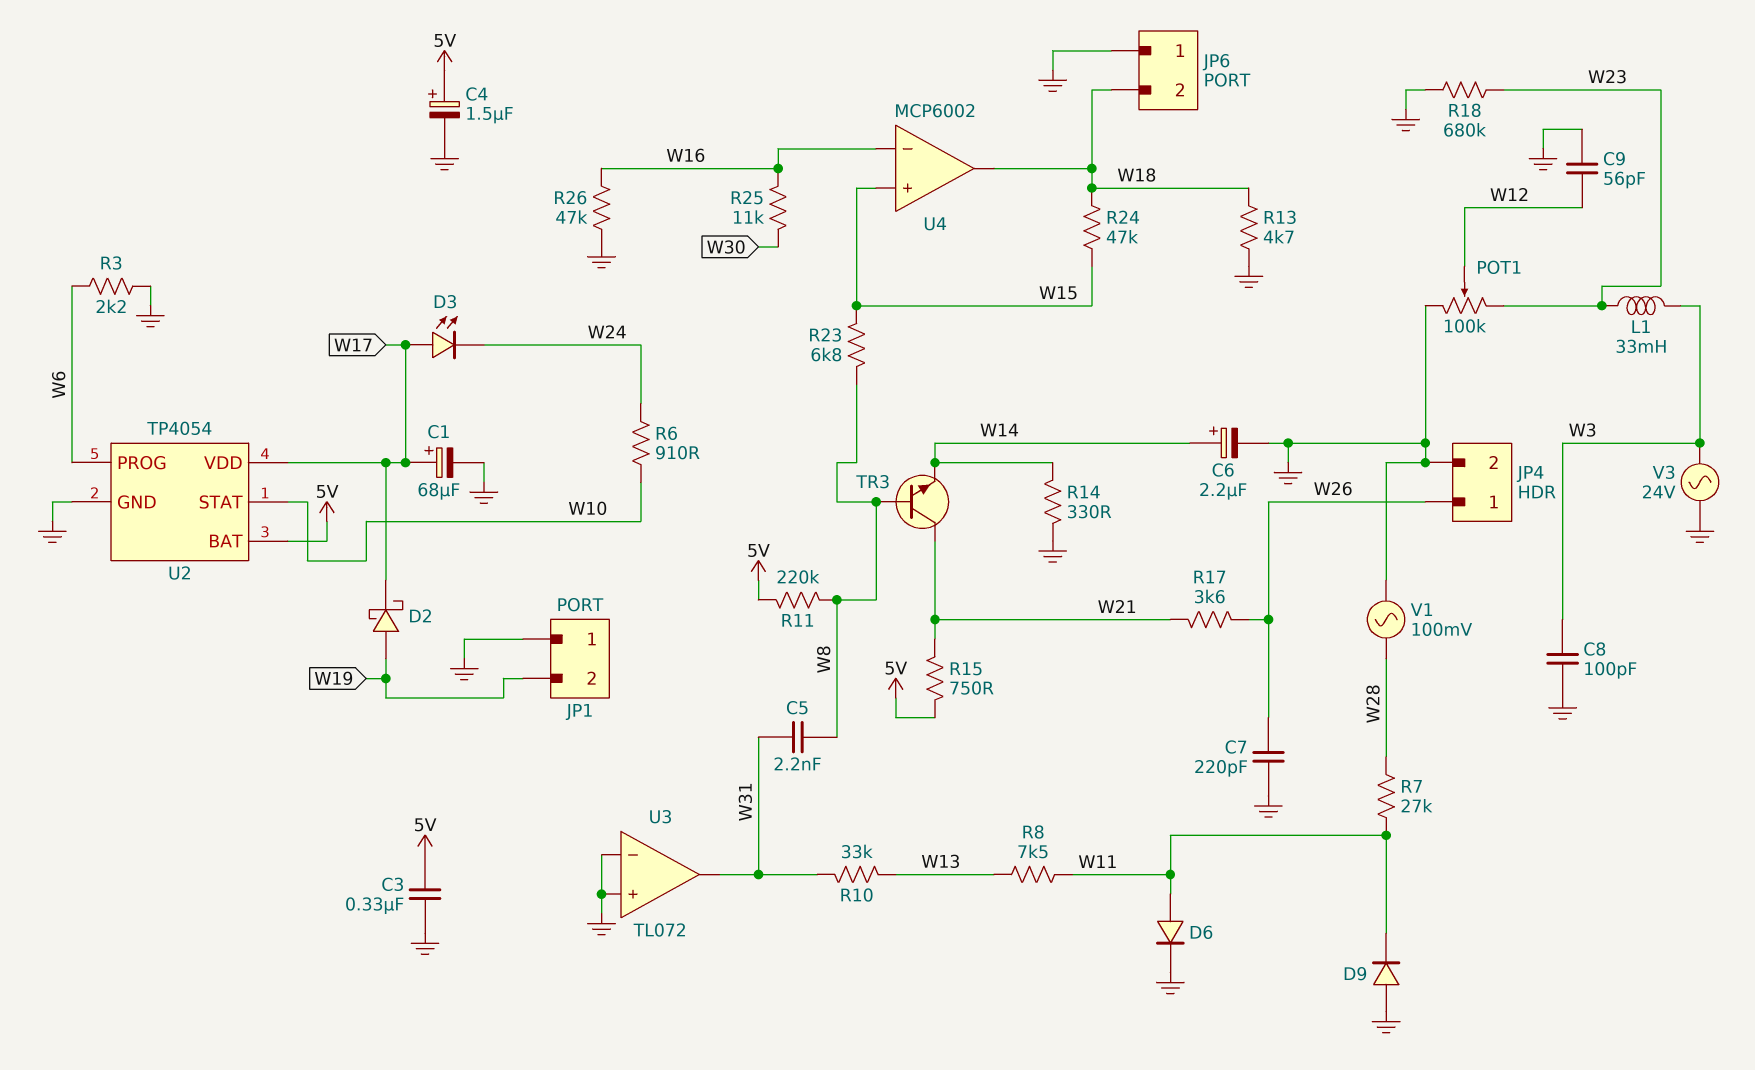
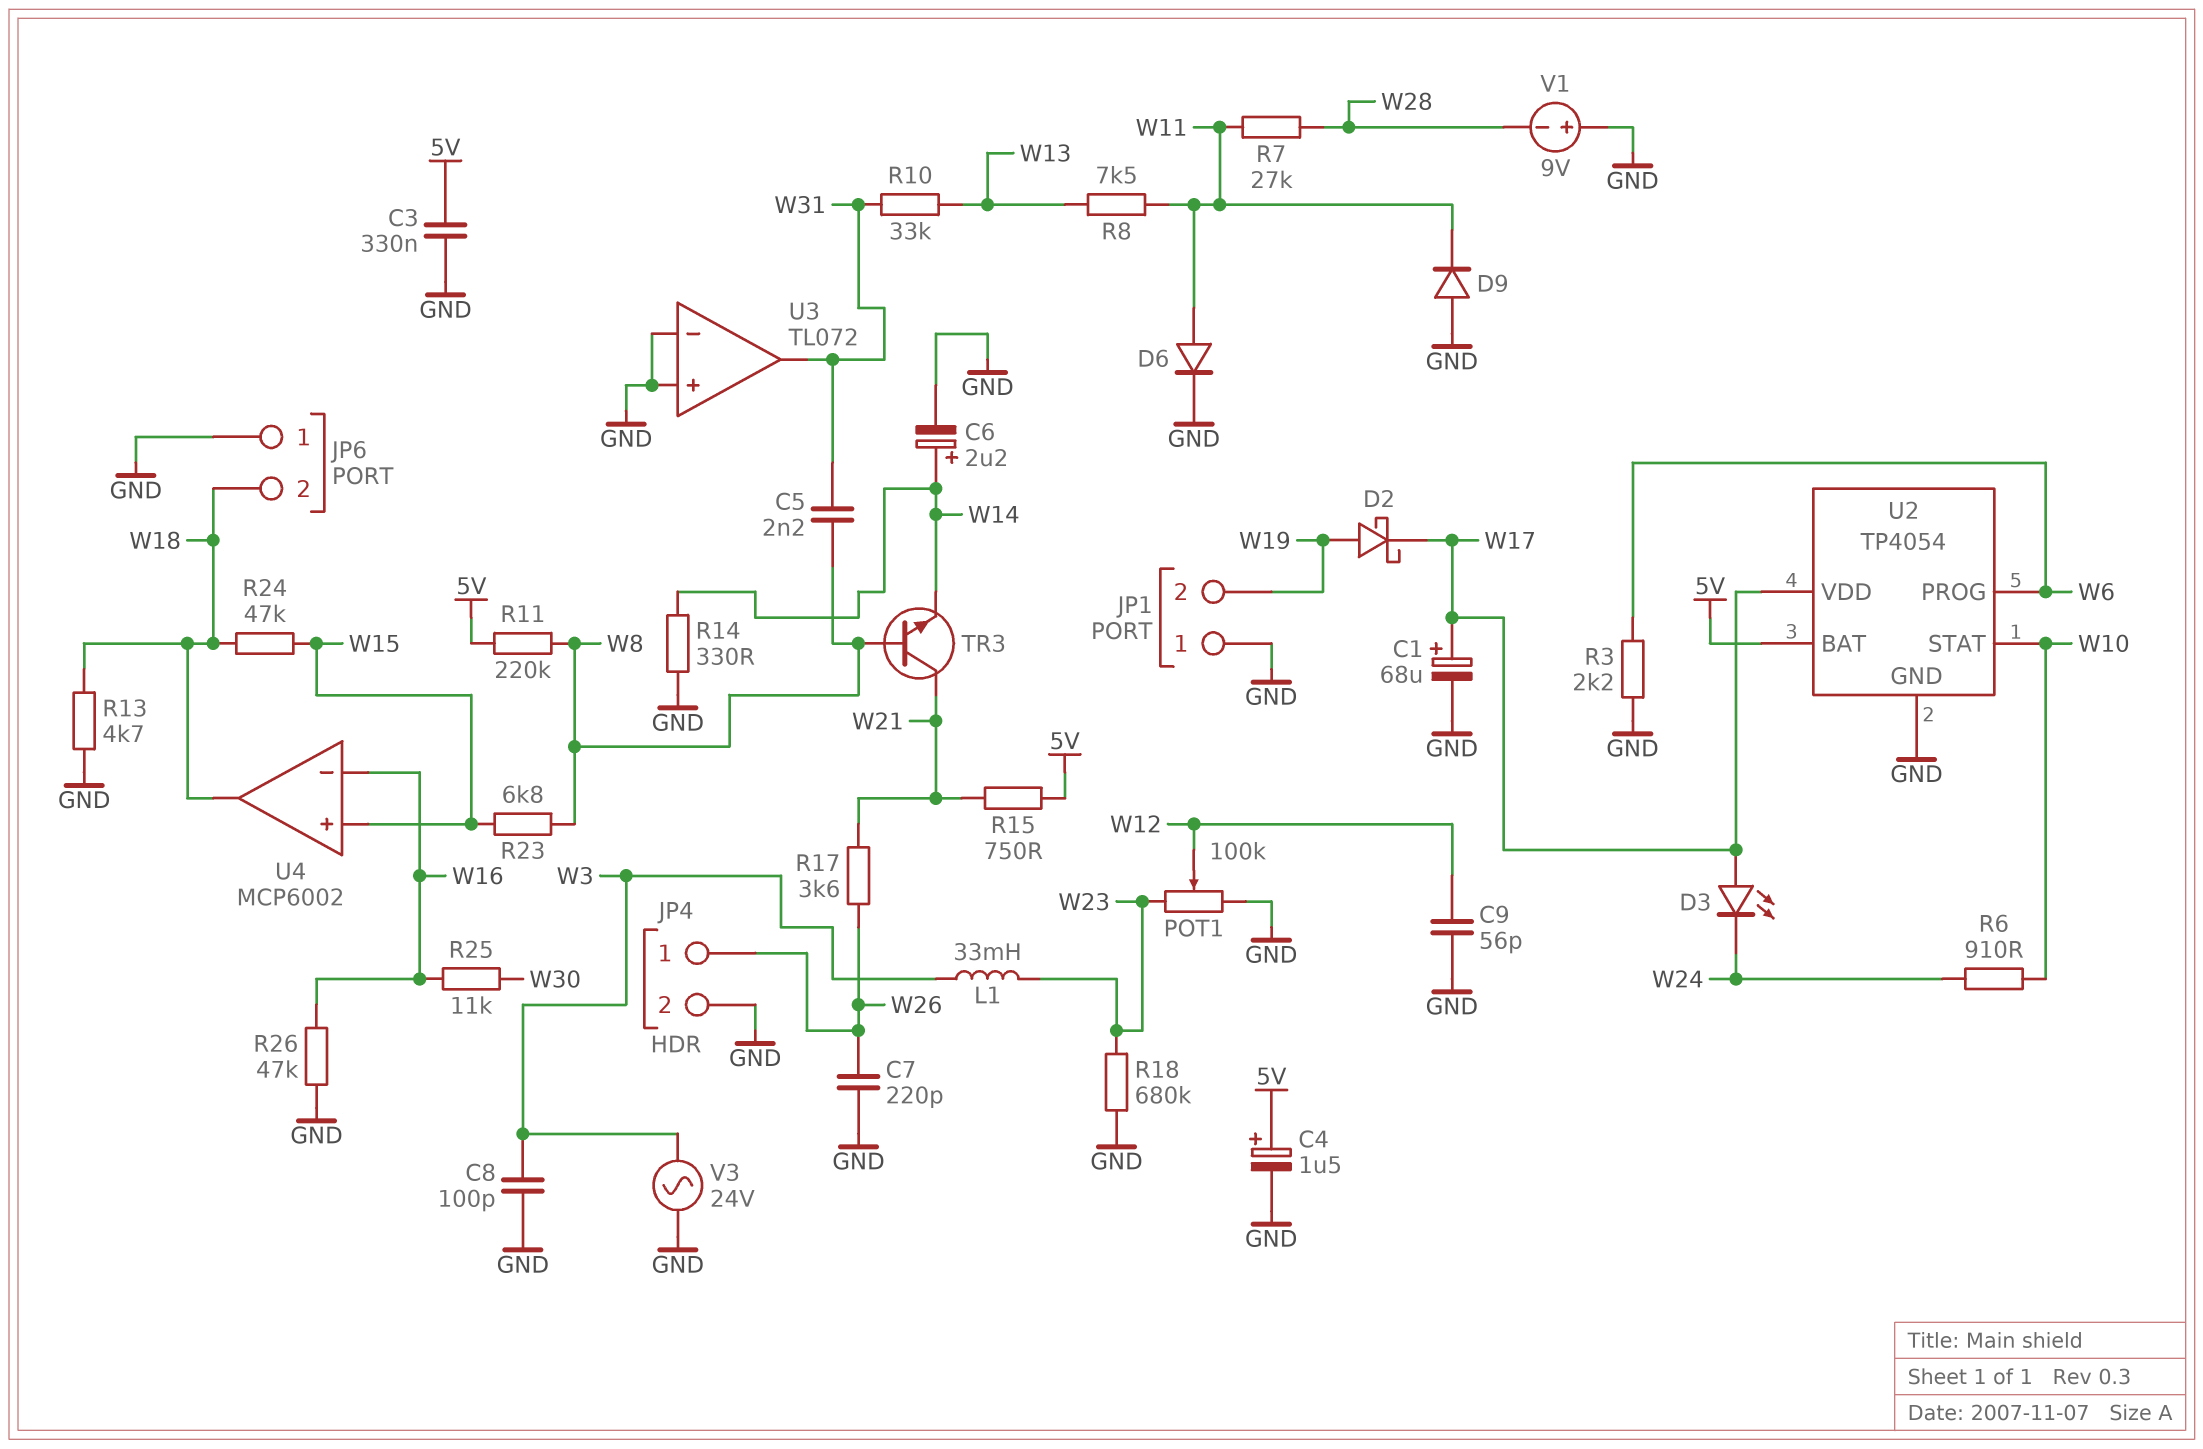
V1: AC 100mV (GND, W28) -> 9V (plus GND, minus W28)

